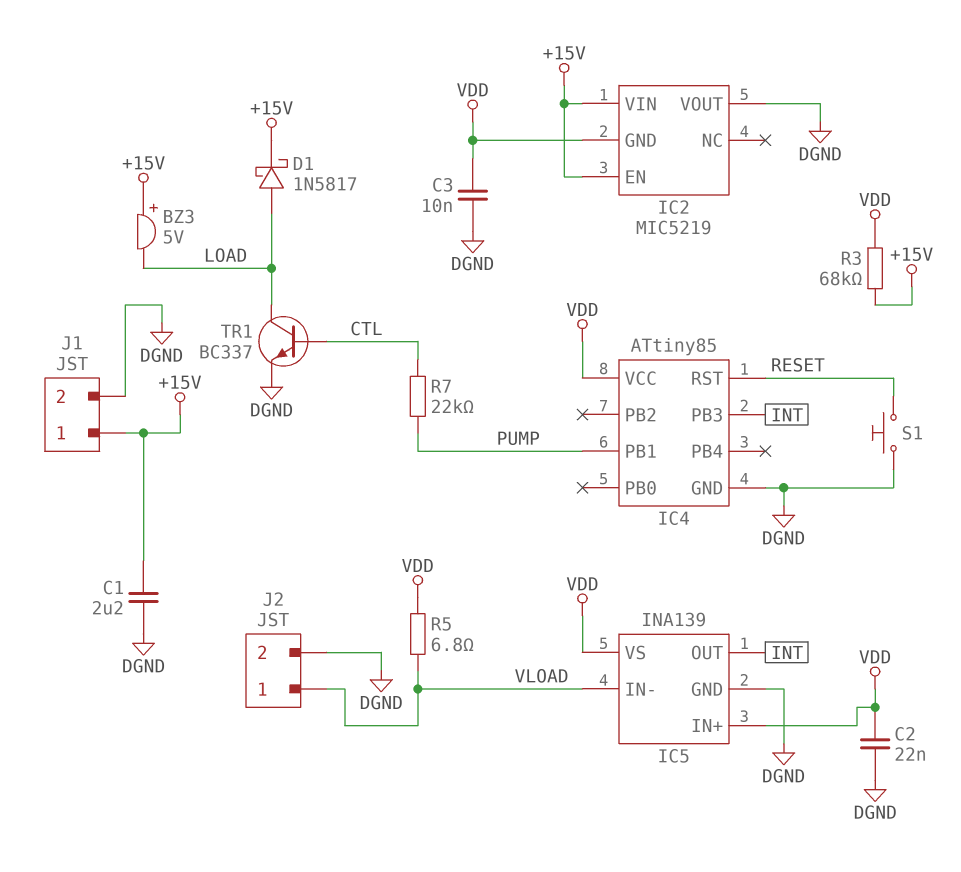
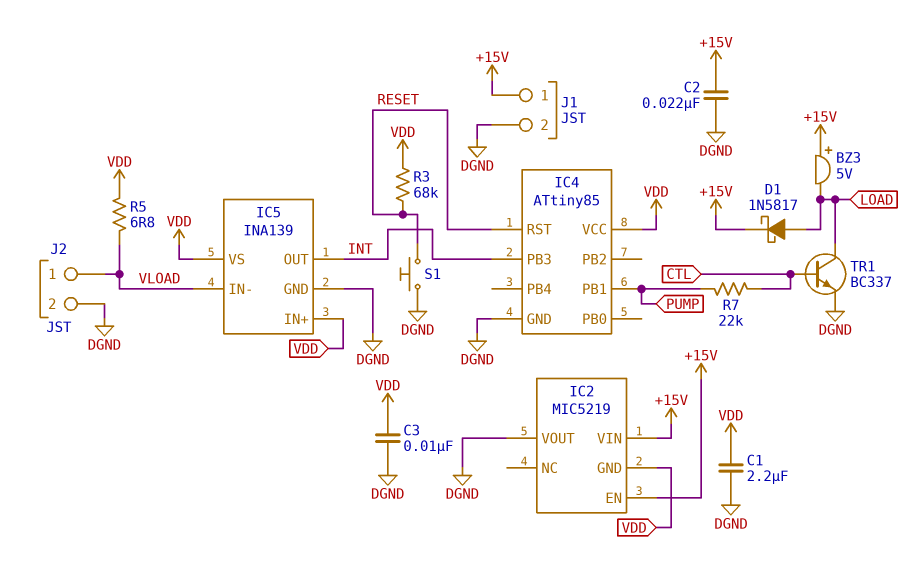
C1: 2.2uF (+15V, DGND) -> 2.2uF (DGND, VDD)
C2: 22nF (DGND, VDD) -> 22nF (+15V, DGND)
R3: 68k (+15V, VDD) -> 68k (RESET, VDD)

